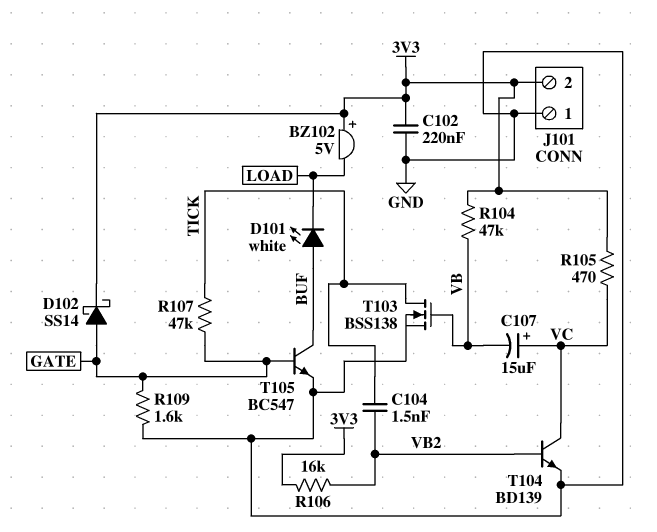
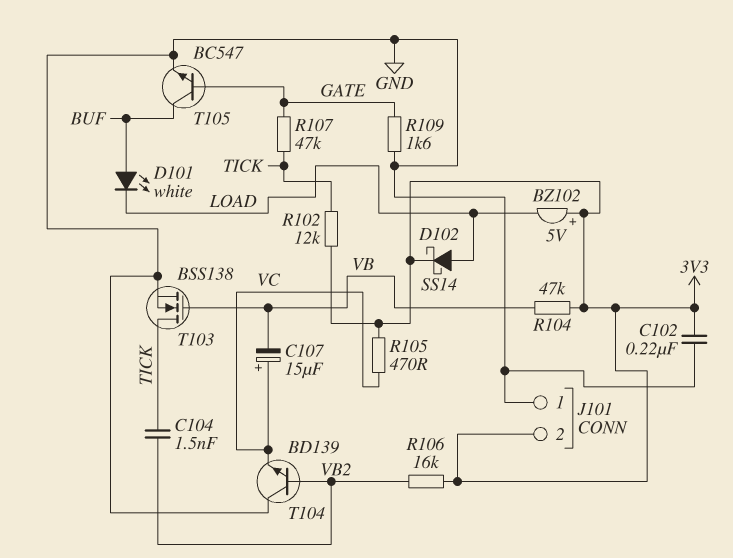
D102: schottky SS14 (A GATE, K 3V3) -> schottky SS14 (A LOAD, K 3V3)
R102: none -> 12k (3V3, TICK)
T104: NPN BD139 (B VB2, C VC, E GND) -> NPN BD139 (B VB2, C GND, E VC)

